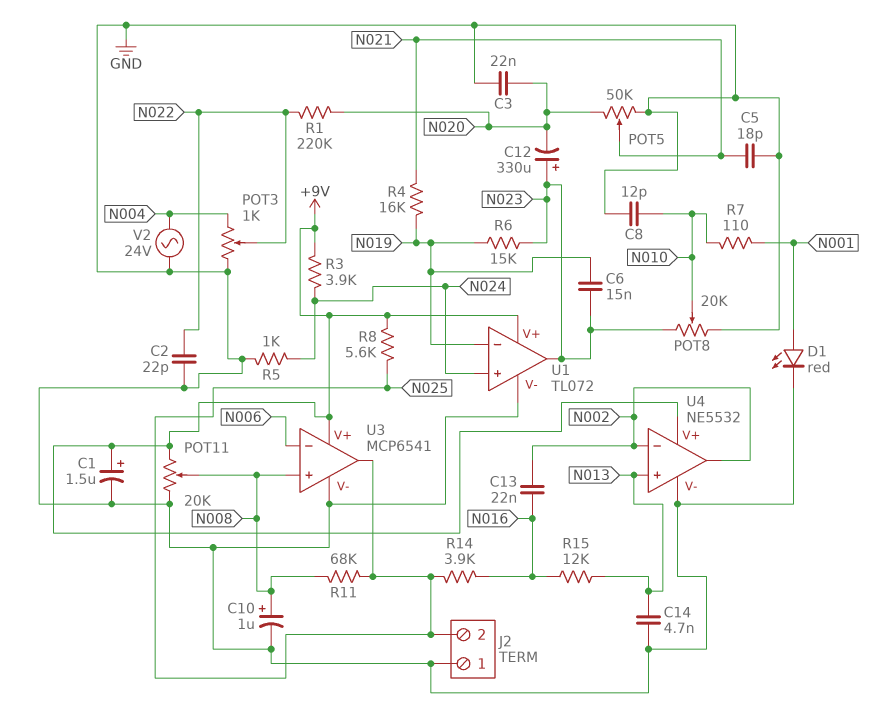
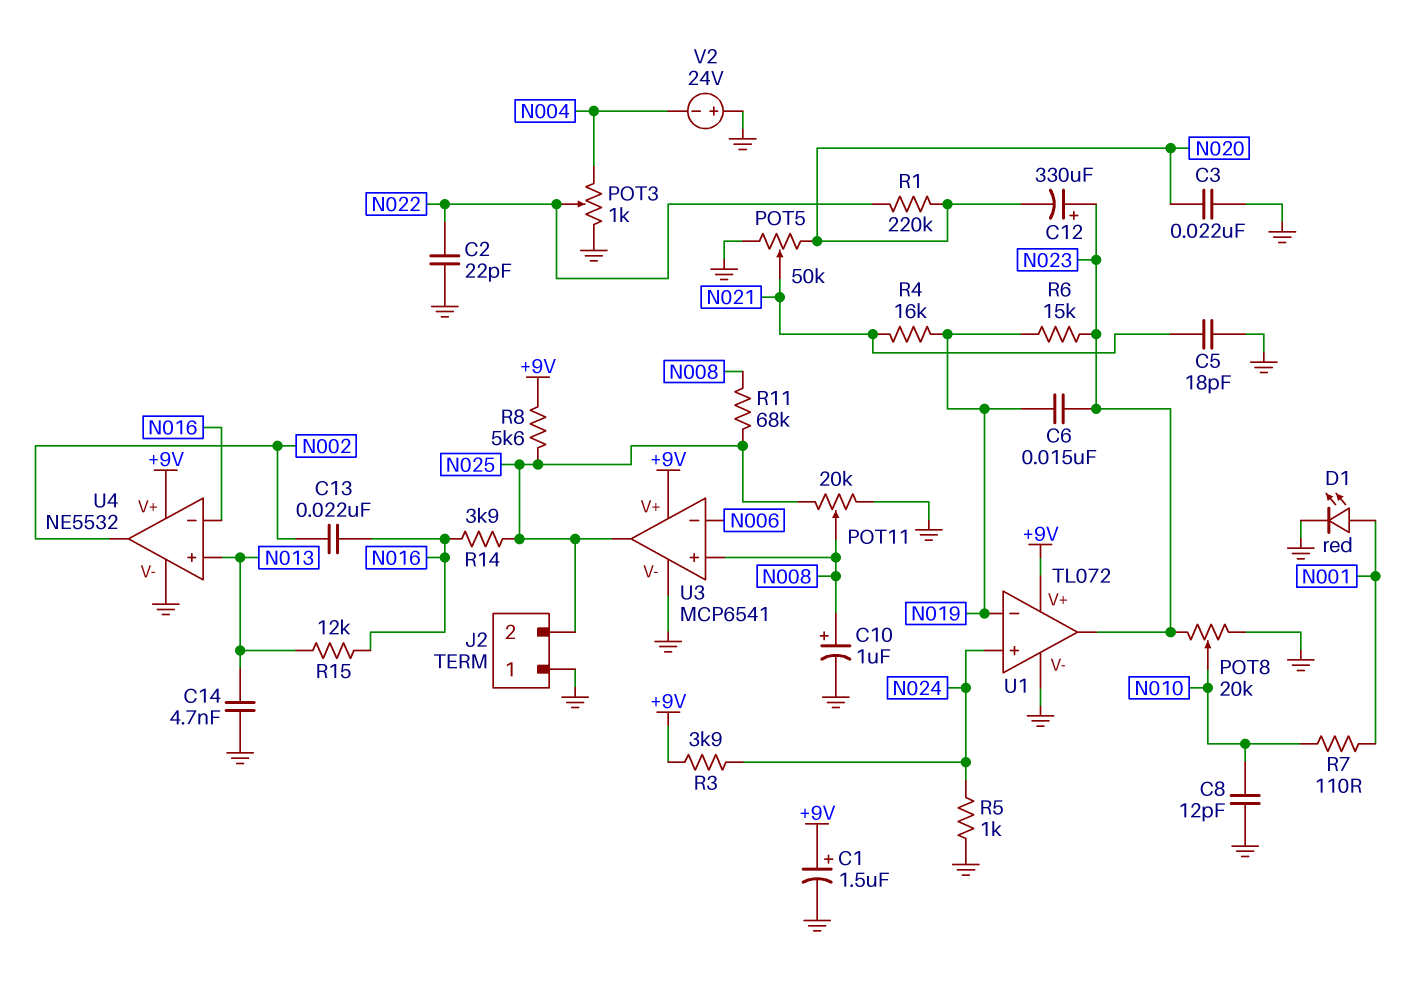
POT11: 20k (+9V, GND, wiper N008) -> 20k (GND, N025, wiper N008)
U4 pin in-: N002 -> N016
V2: AC 24V (GND, N004) -> 24V (plus GND, minus N004)

